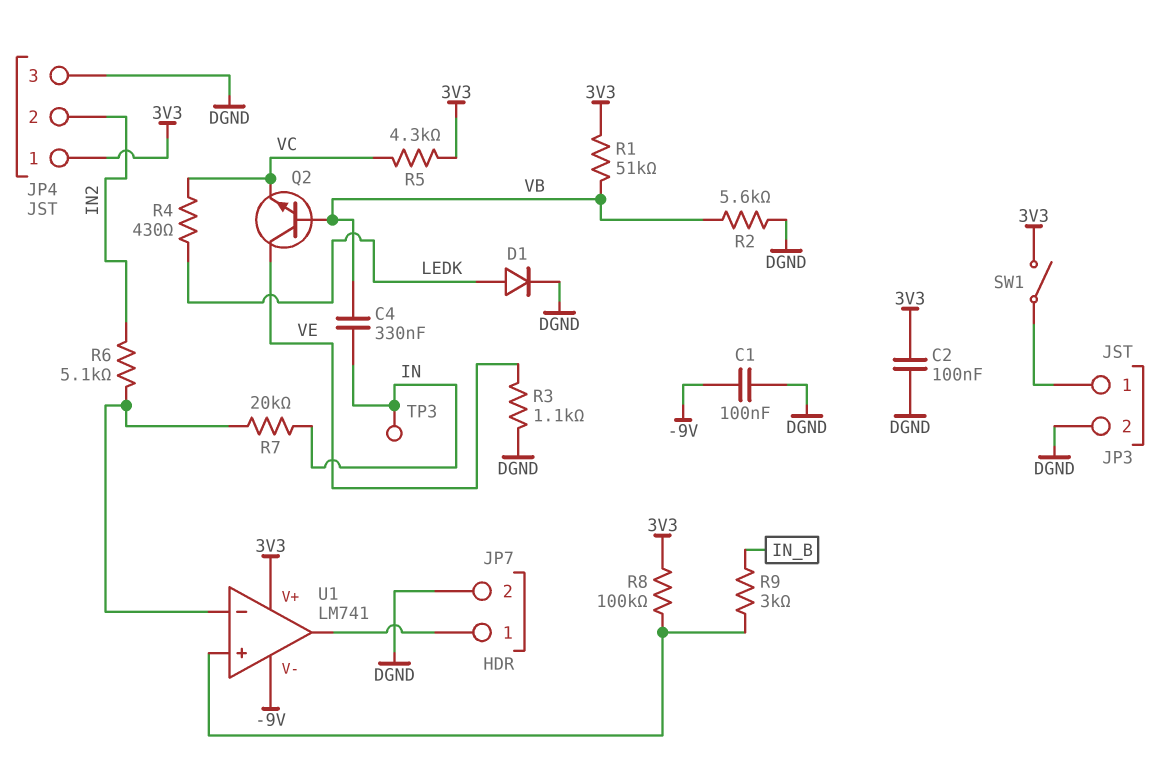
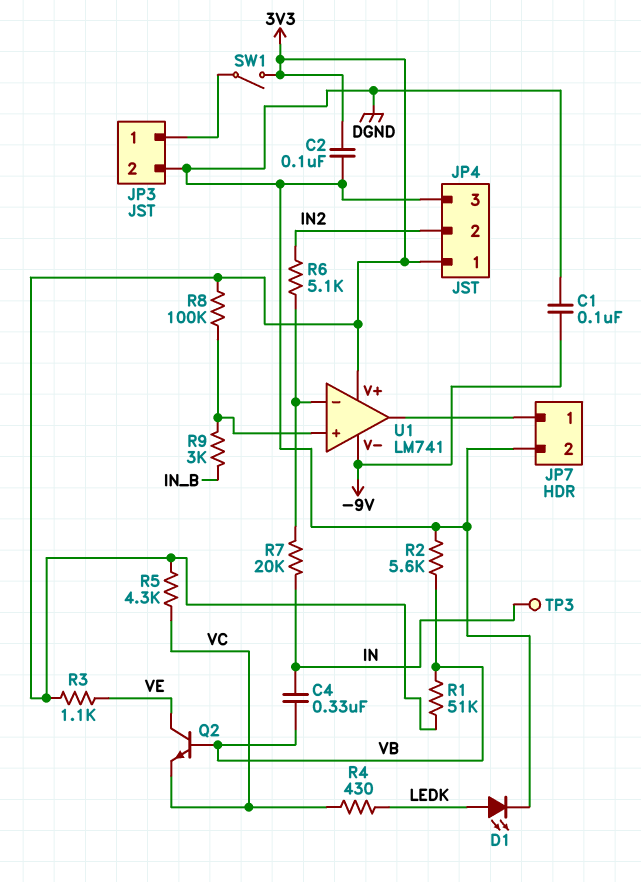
D1: diode (A LEDK, K DGND) -> LED (A LEDK, K DGND)
R3: 1.1k (DGND, VE) -> 1.1k (3V3, VE)

